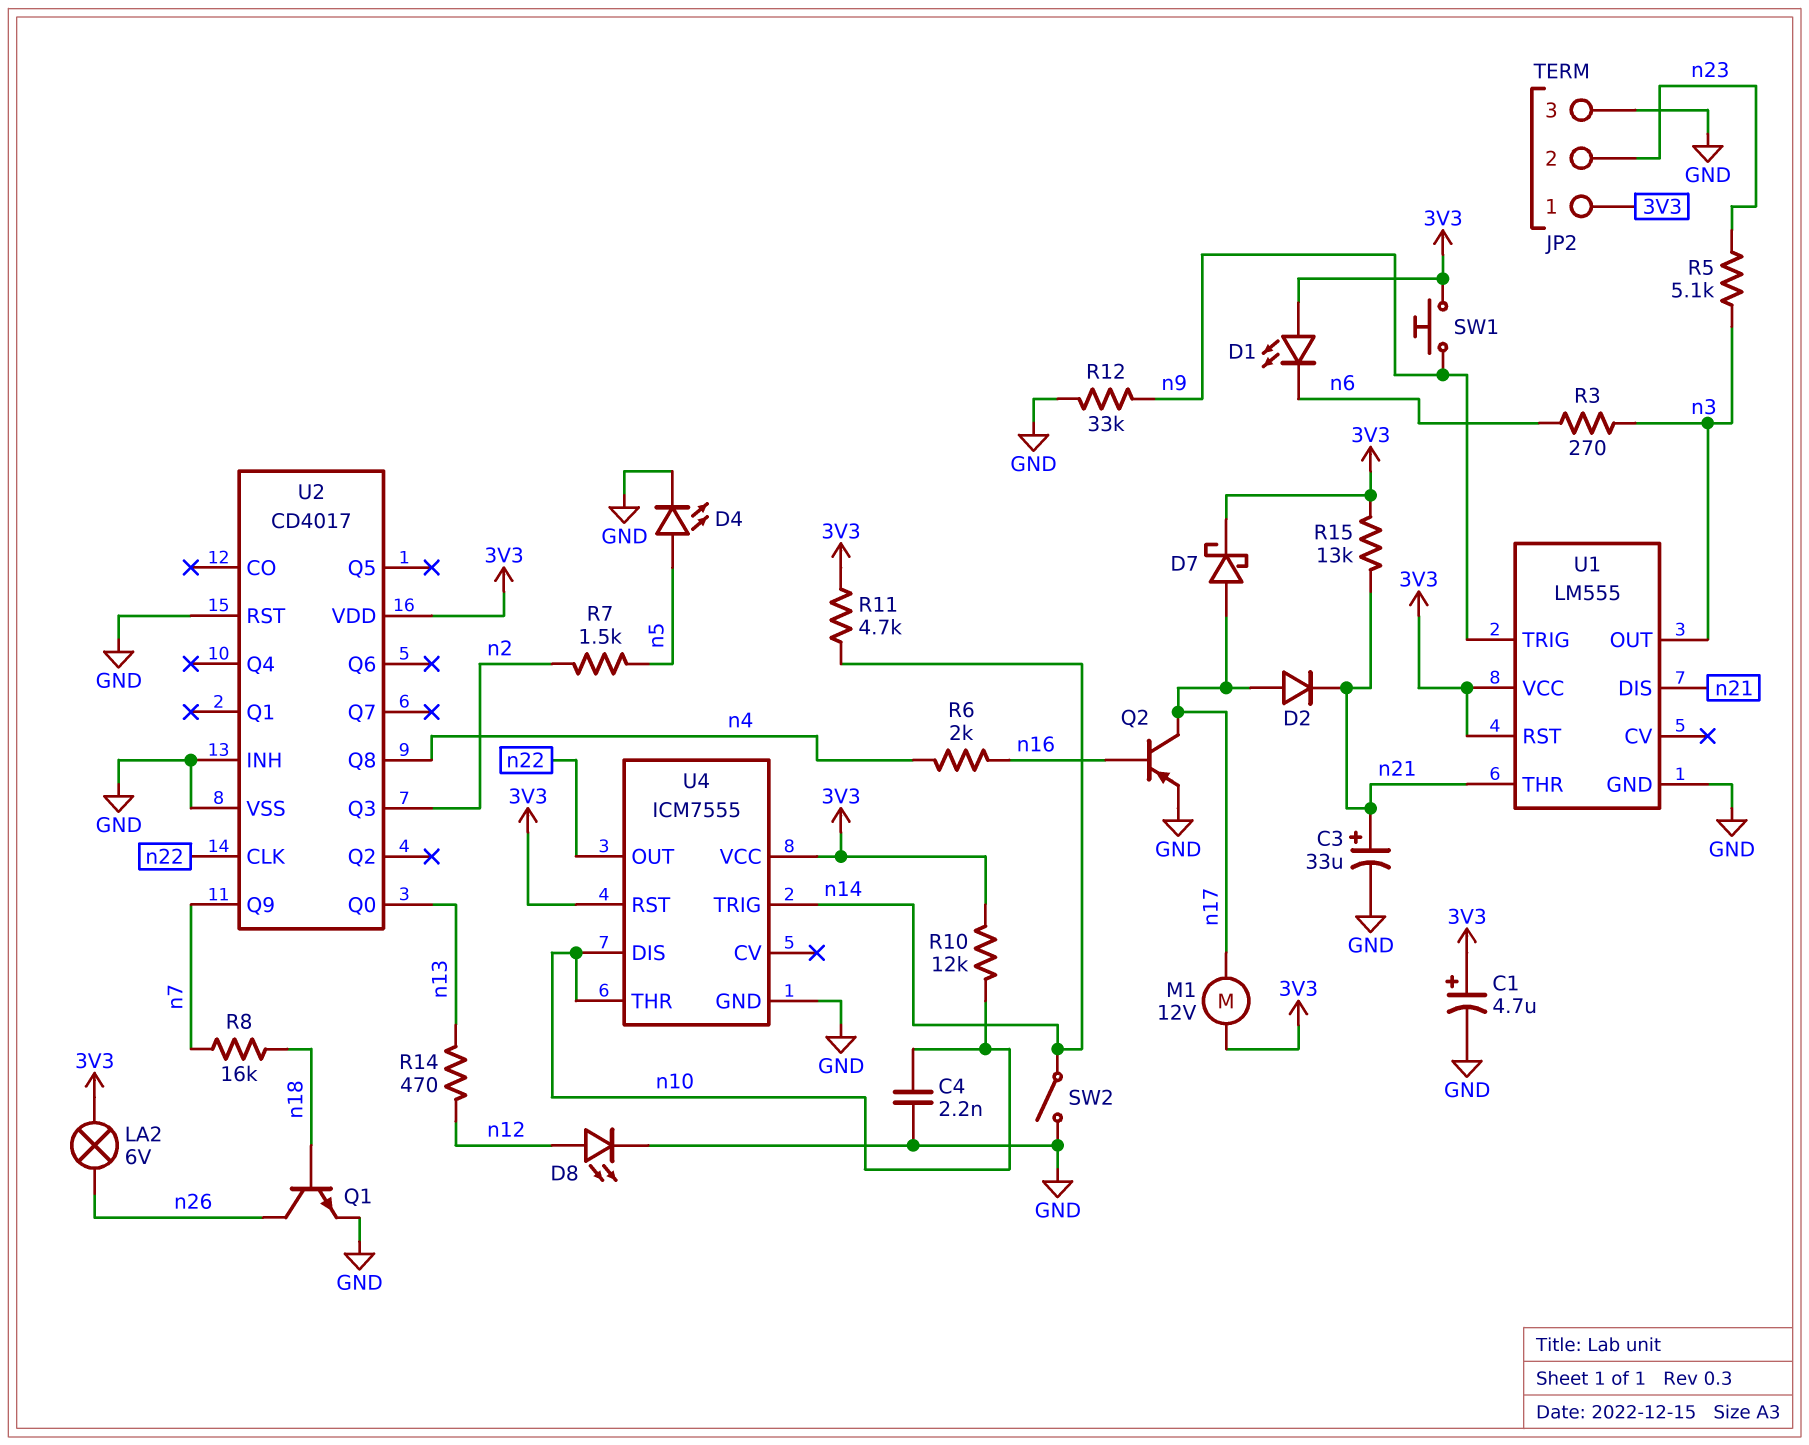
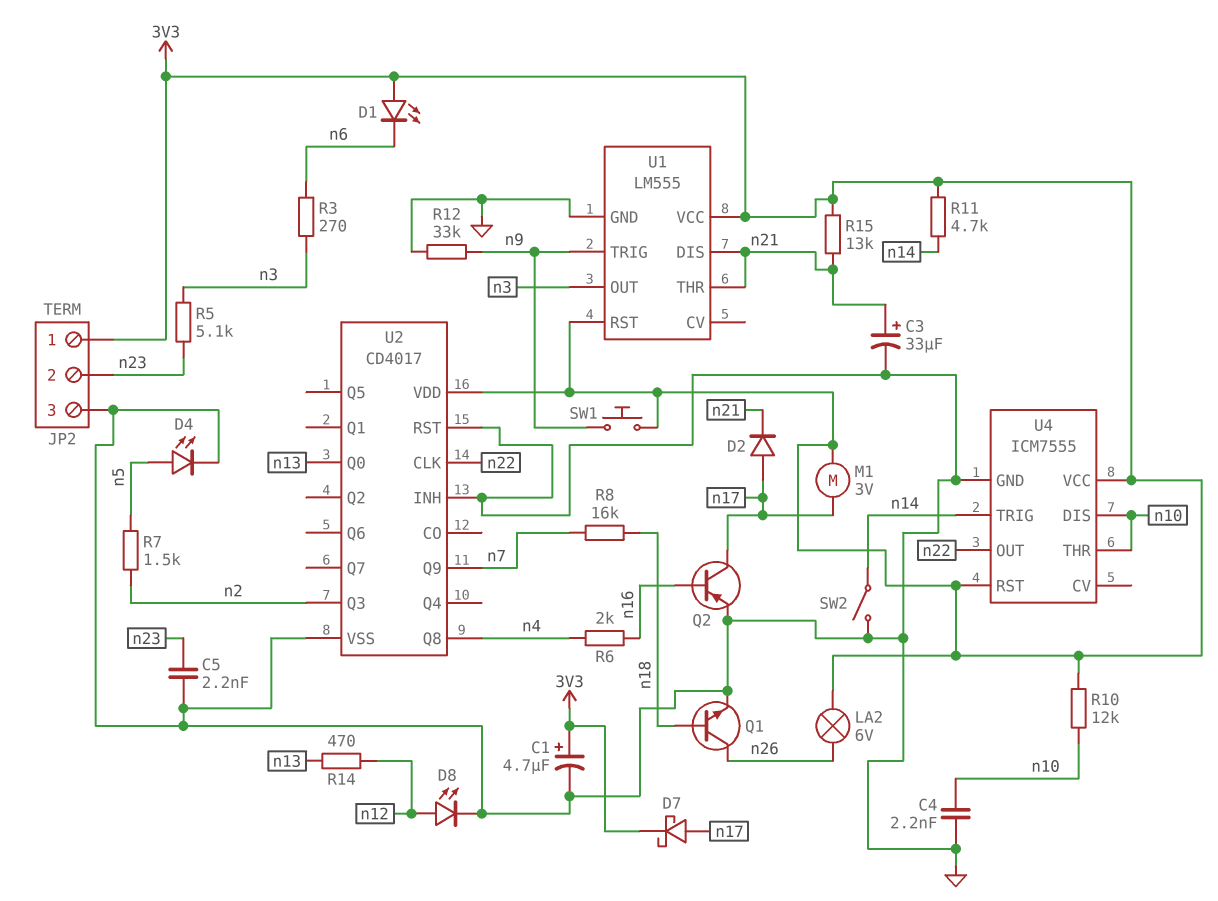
C5: none -> 2.2nF (GND, n23)
M1: motor 12V (3V3, n17) -> motor 3V (3V3, n17)

